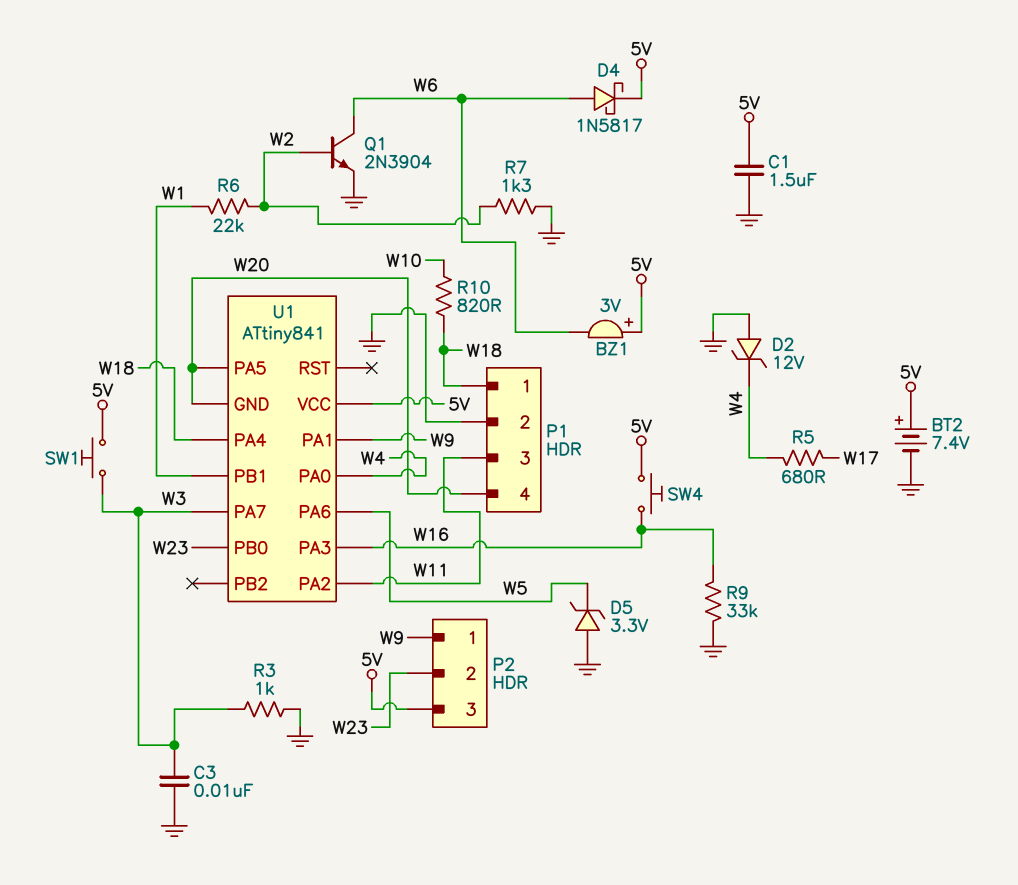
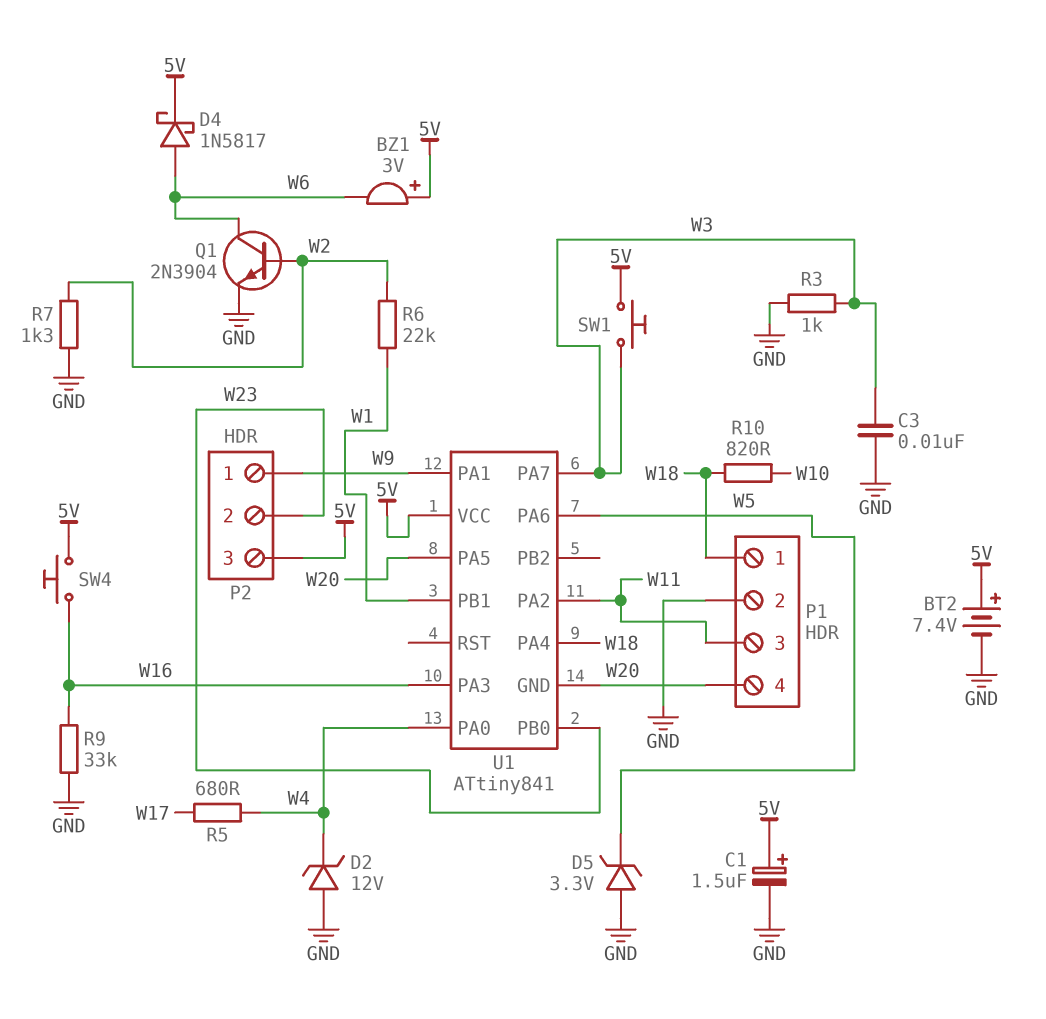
C1: 1.5uF (5V, GND) -> 1.5uF (plus 5V, minus GND)

